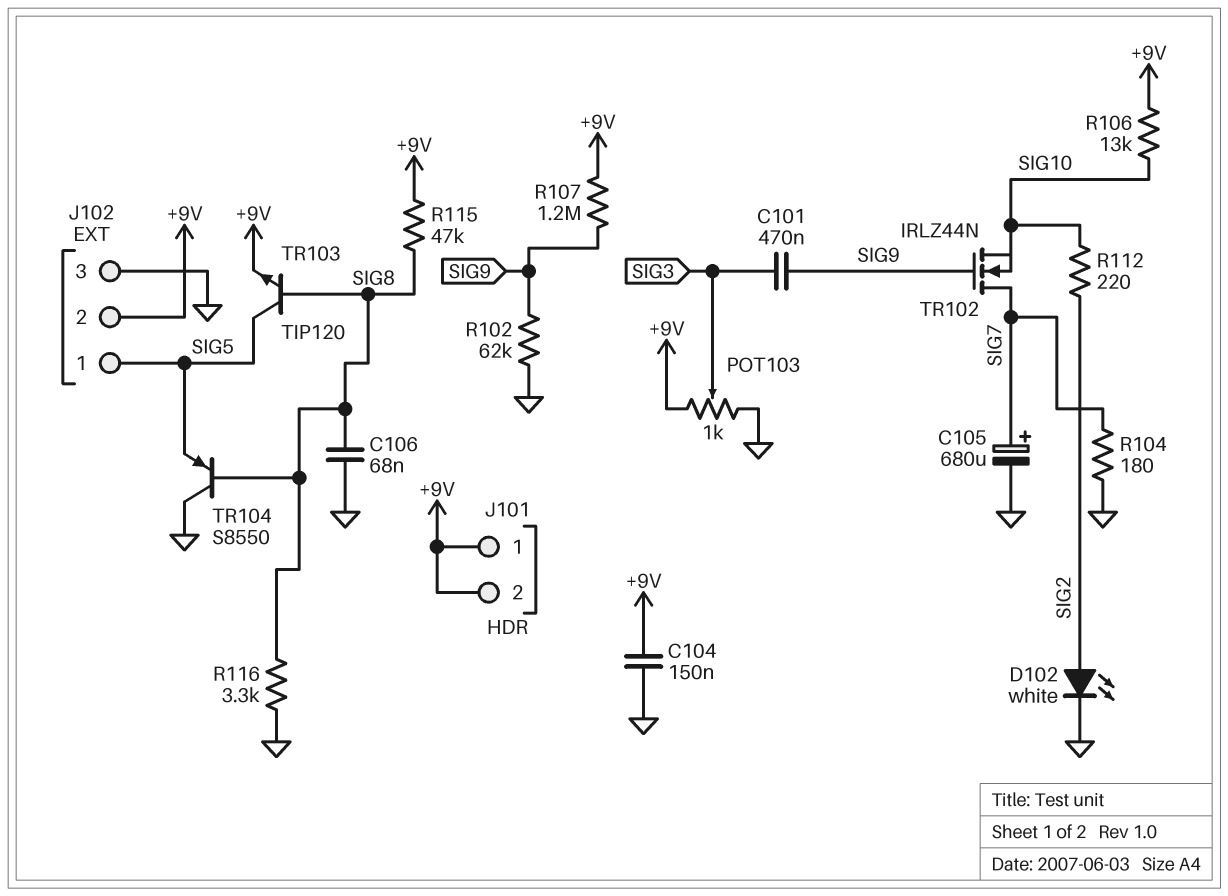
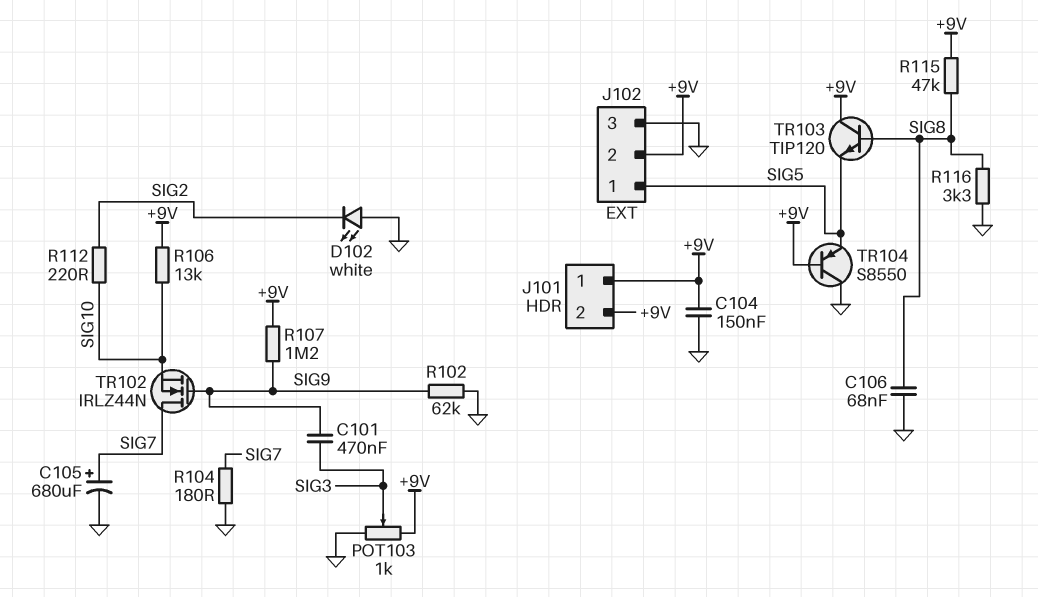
D102: LED white (A SIG2, K GND) -> LED white (A GND, K SIG2)
TR103: NPN TIP120 (B SIG8, C SIG5, E +9V) -> NPN TIP120 (B SIG8, C +9V, E SIG5)
TR104: PNP S8550 (B SIG8, C GND, E SIG5) -> PNP S8550 (B +9V, C GND, E SIG5)

